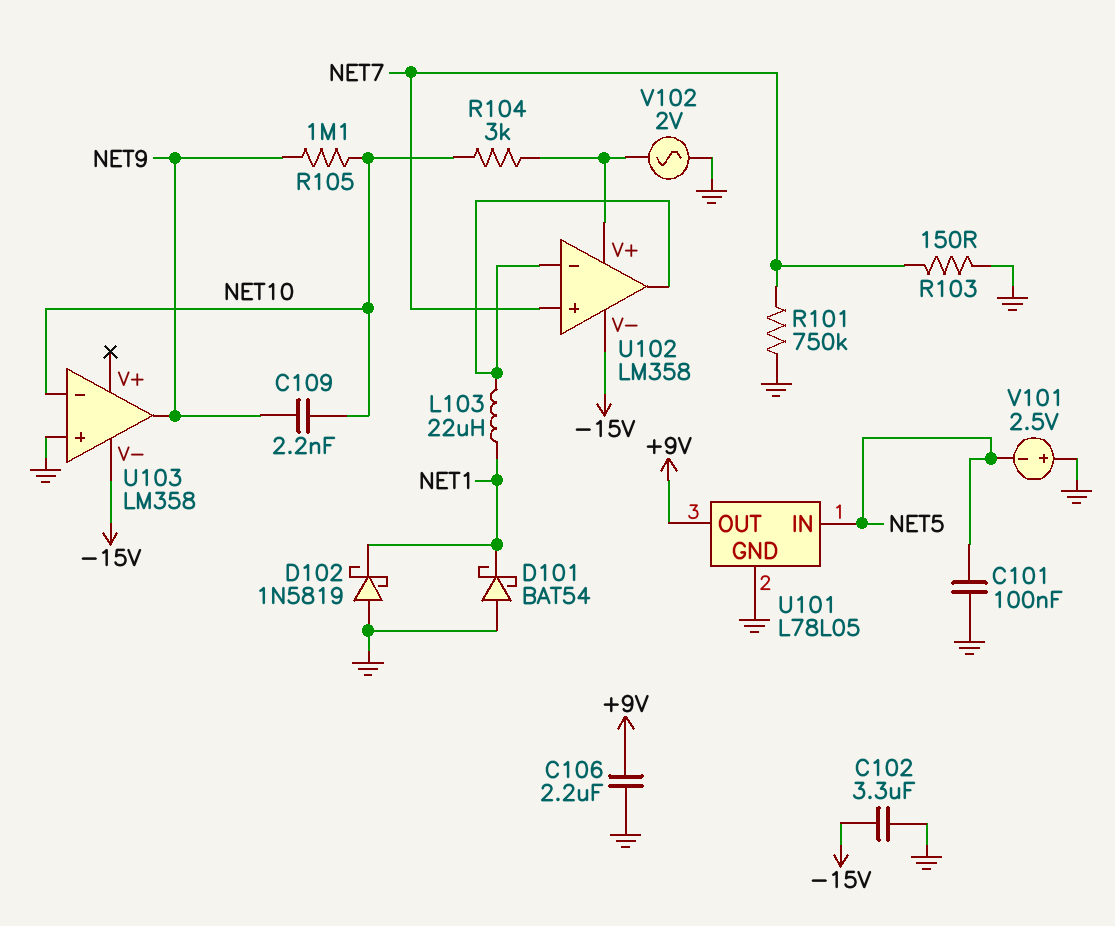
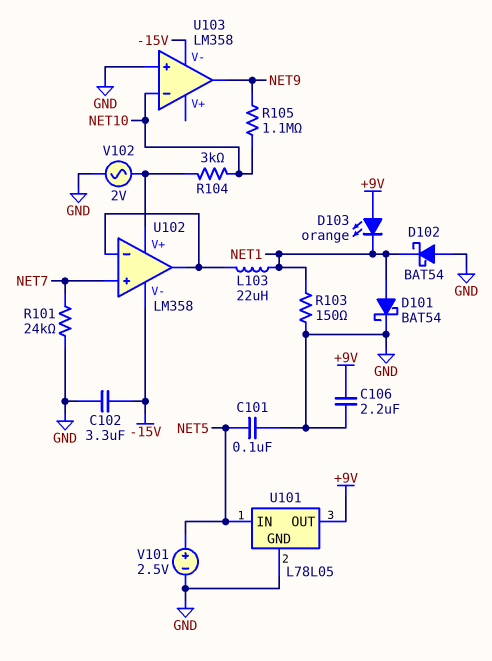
C109: 2.2nF (NET9, NET10) -> none
D101: schottky BAT54 (A GND, K NET1) -> schottky BAT54 (A NET1, K GND)
D102: schottky 1N5819 (A GND, K NET1) -> schottky BAT54 (A GND, K NET1)
D103: none -> LED orange (A +9V, K NET1)
R101: 750k (GND, NET7) -> 24k (GND, NET7)
R103: 150 (GND, NET7) -> 150 (GND, NET1)
V101: 2.5V (plus GND, minus NET5) -> 2.5V (plus NET5, minus GND)

